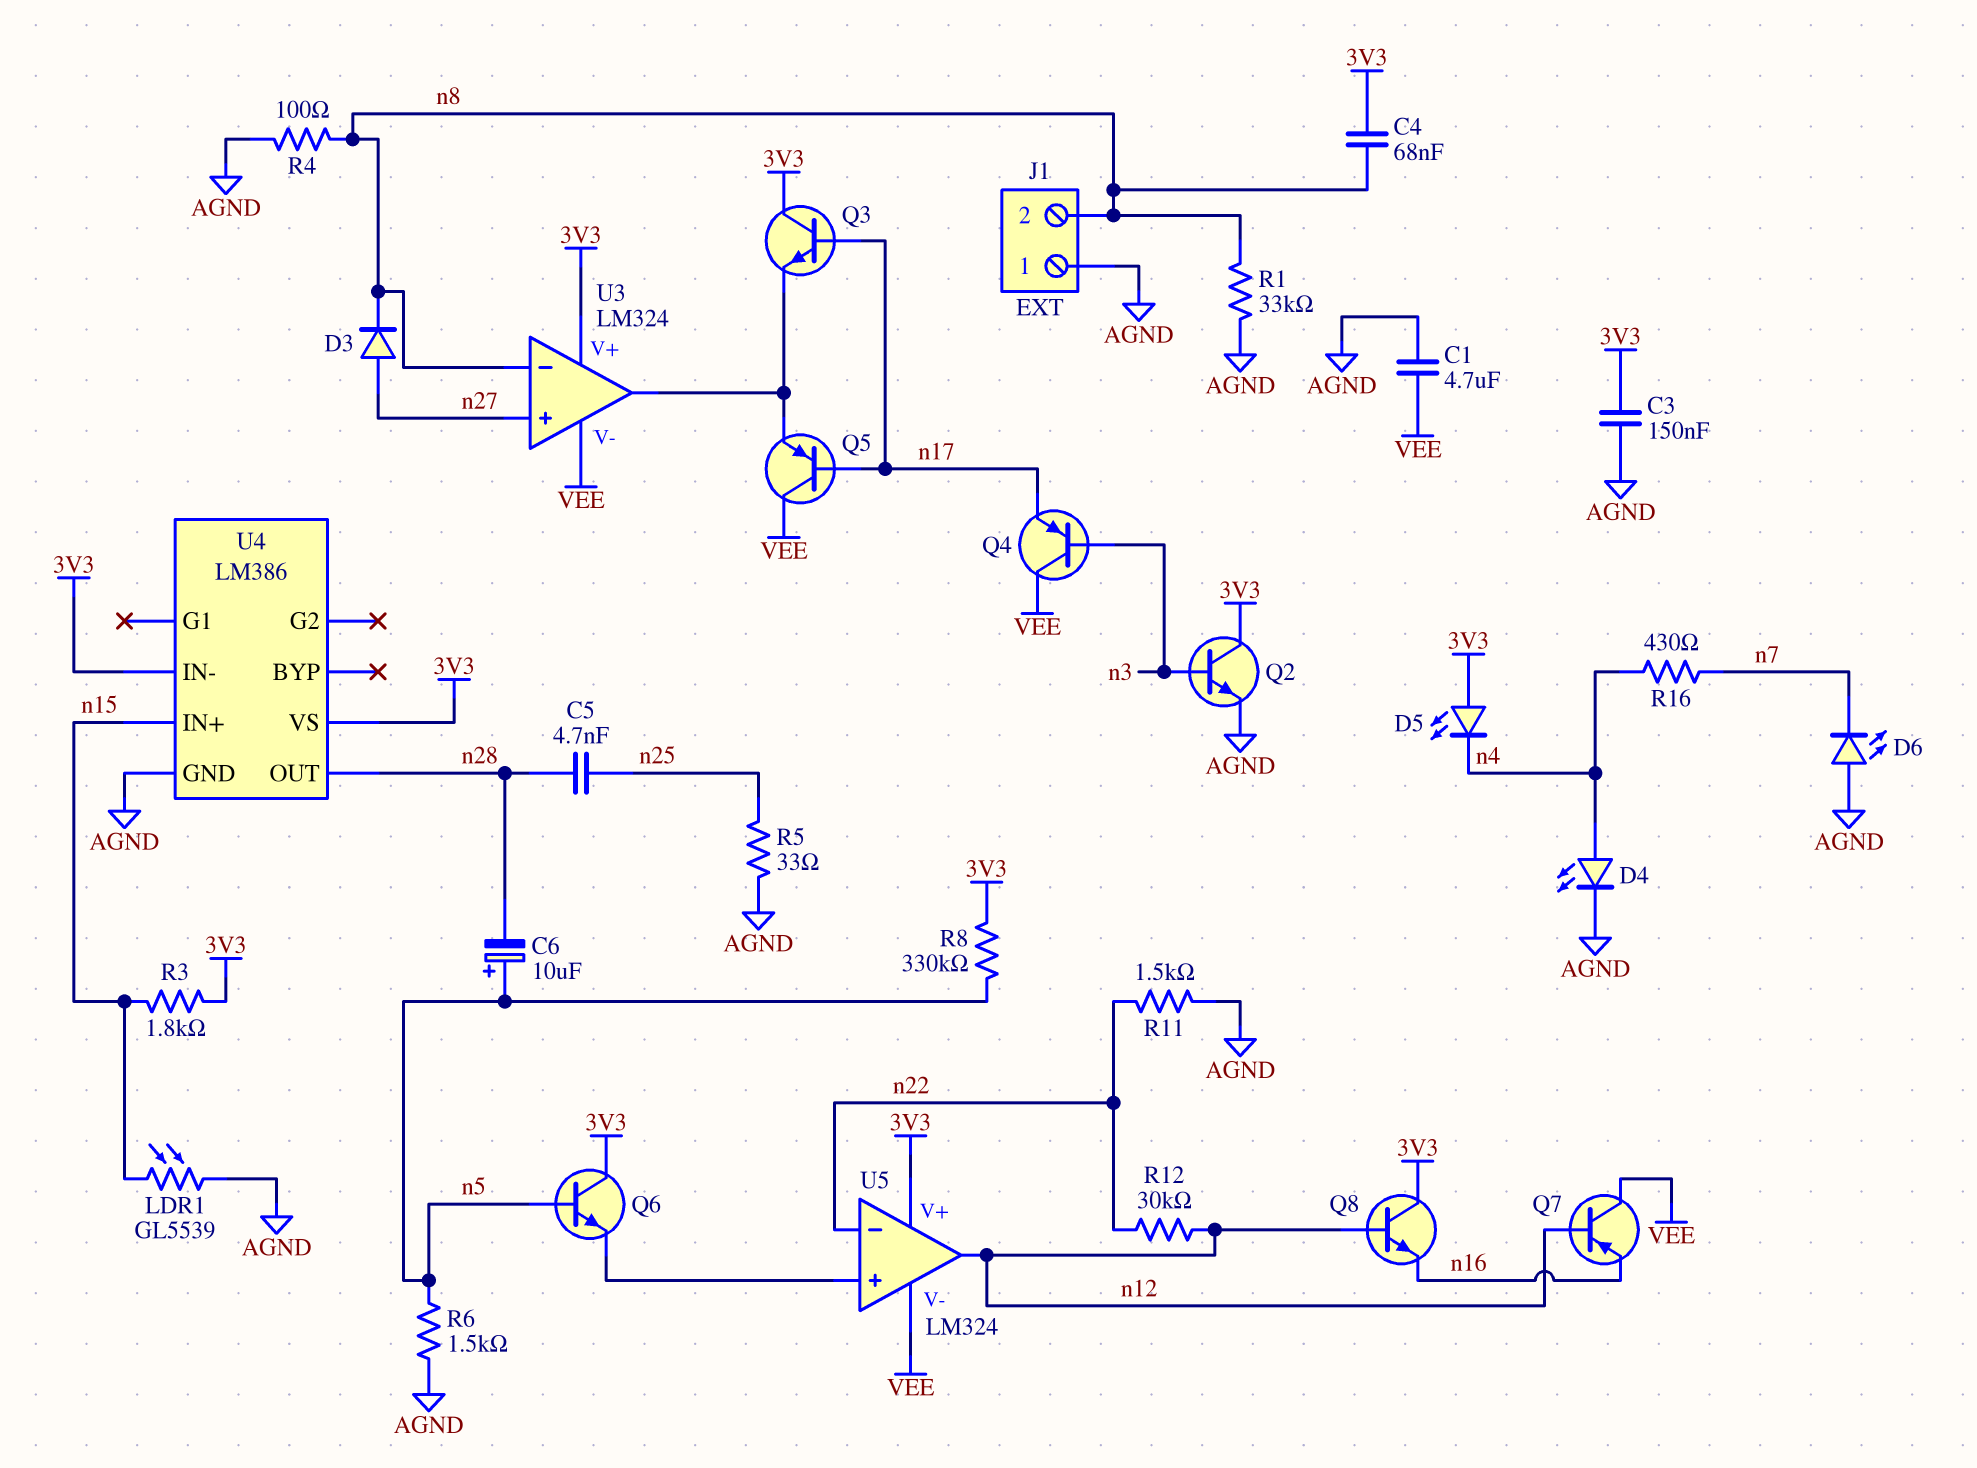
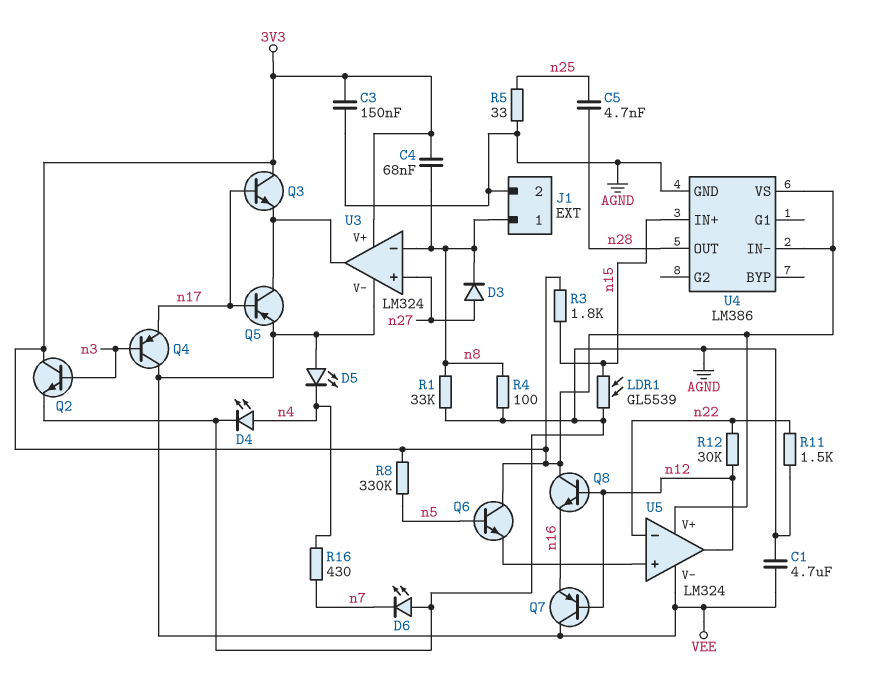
C6: 10uF (plus n5, minus n28) -> none
D5: LED (A 3V3, K n4) -> LED (A VEE, K n4)
J1 pin 1: AGND -> n8
J1 pin 2: n8 -> AGND
Q5: PNP (B n17, C VEE, E U3/out) -> PNP (B n17, C U3/out, E VEE)
R6: 1.5k (AGND, n5) -> none

